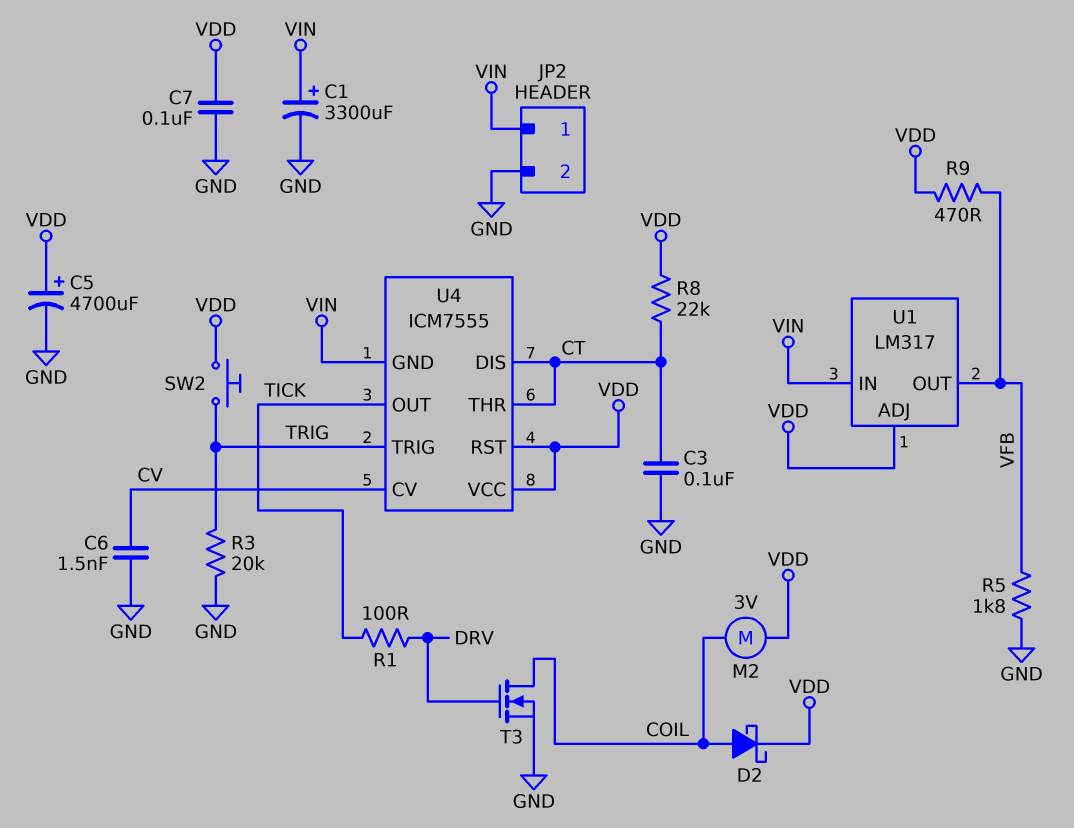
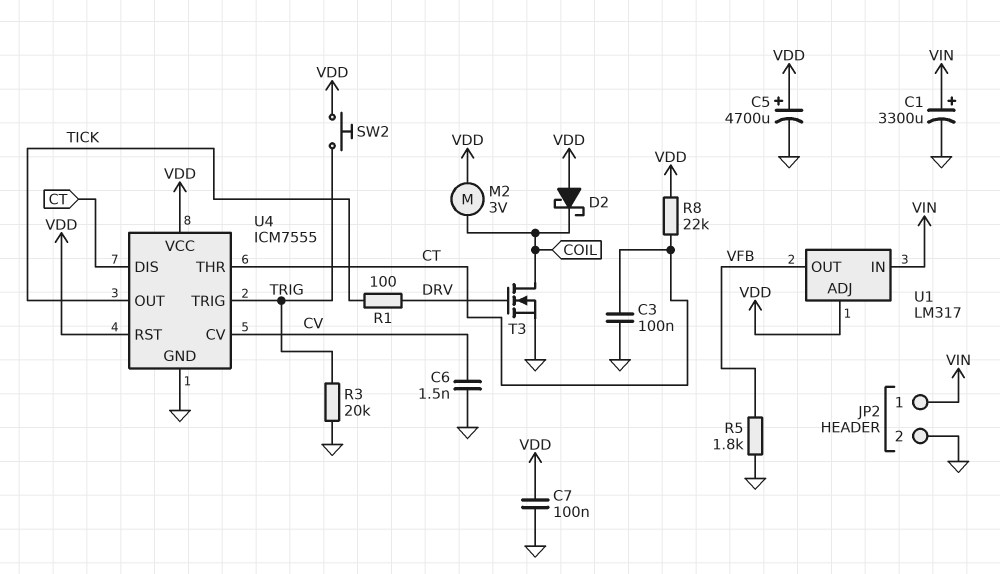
D2: schottky (A COIL, K VDD) -> schottky (A VDD, K COIL)
R9: 470 (VDD, VFB) -> none
U4 pin GND: VIN -> GND

